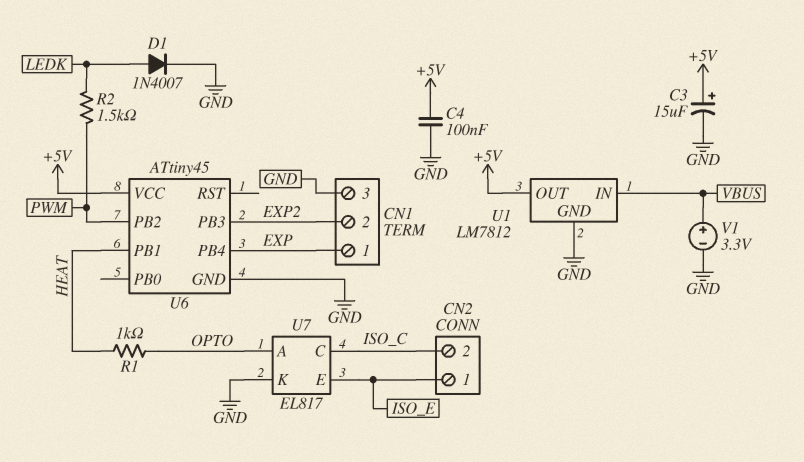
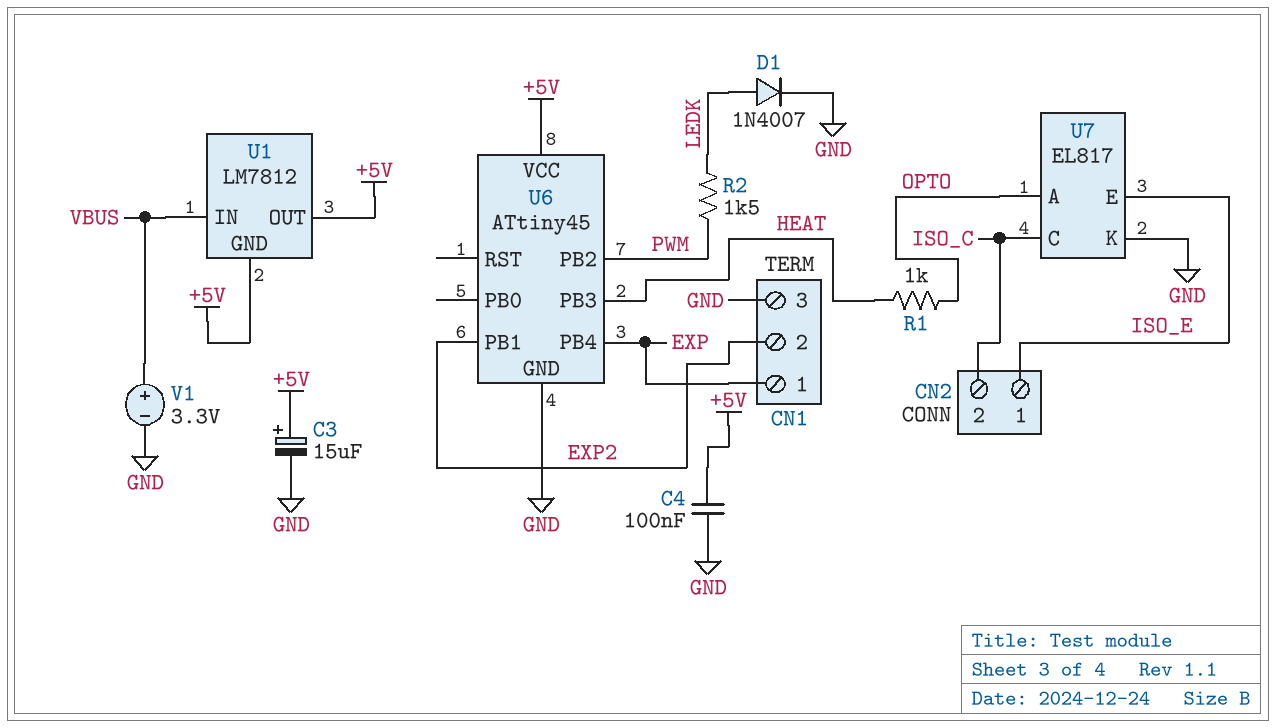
U1 pin GND: GND -> +5V
U6 pin PB1: HEAT -> EXP2
U6 pin PB3: EXP2 -> HEAT

